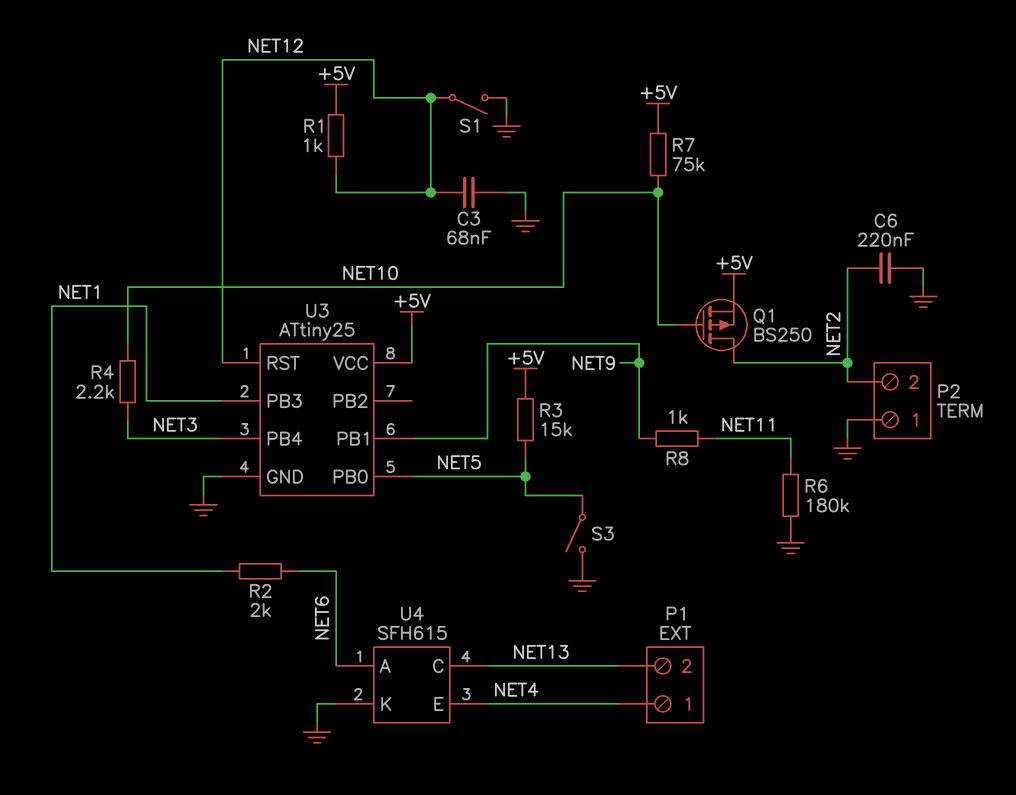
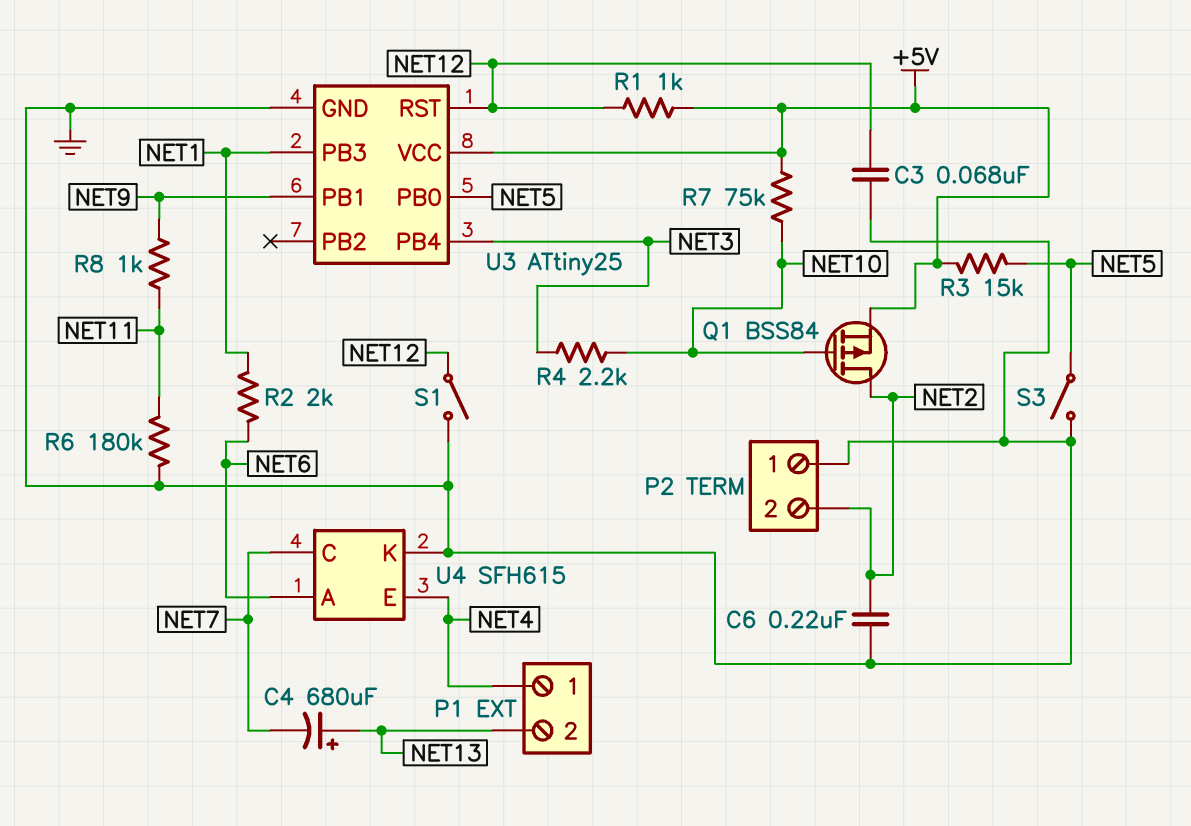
C4: none -> 680uF (plus NET13, minus NET7)
Q1: PMOS BS250 (G NET10, D NET2, S +5V) -> PMOS BSS84 (G NET10, D NET2, S +5V)
U4 pin C: NET13 -> NET7

